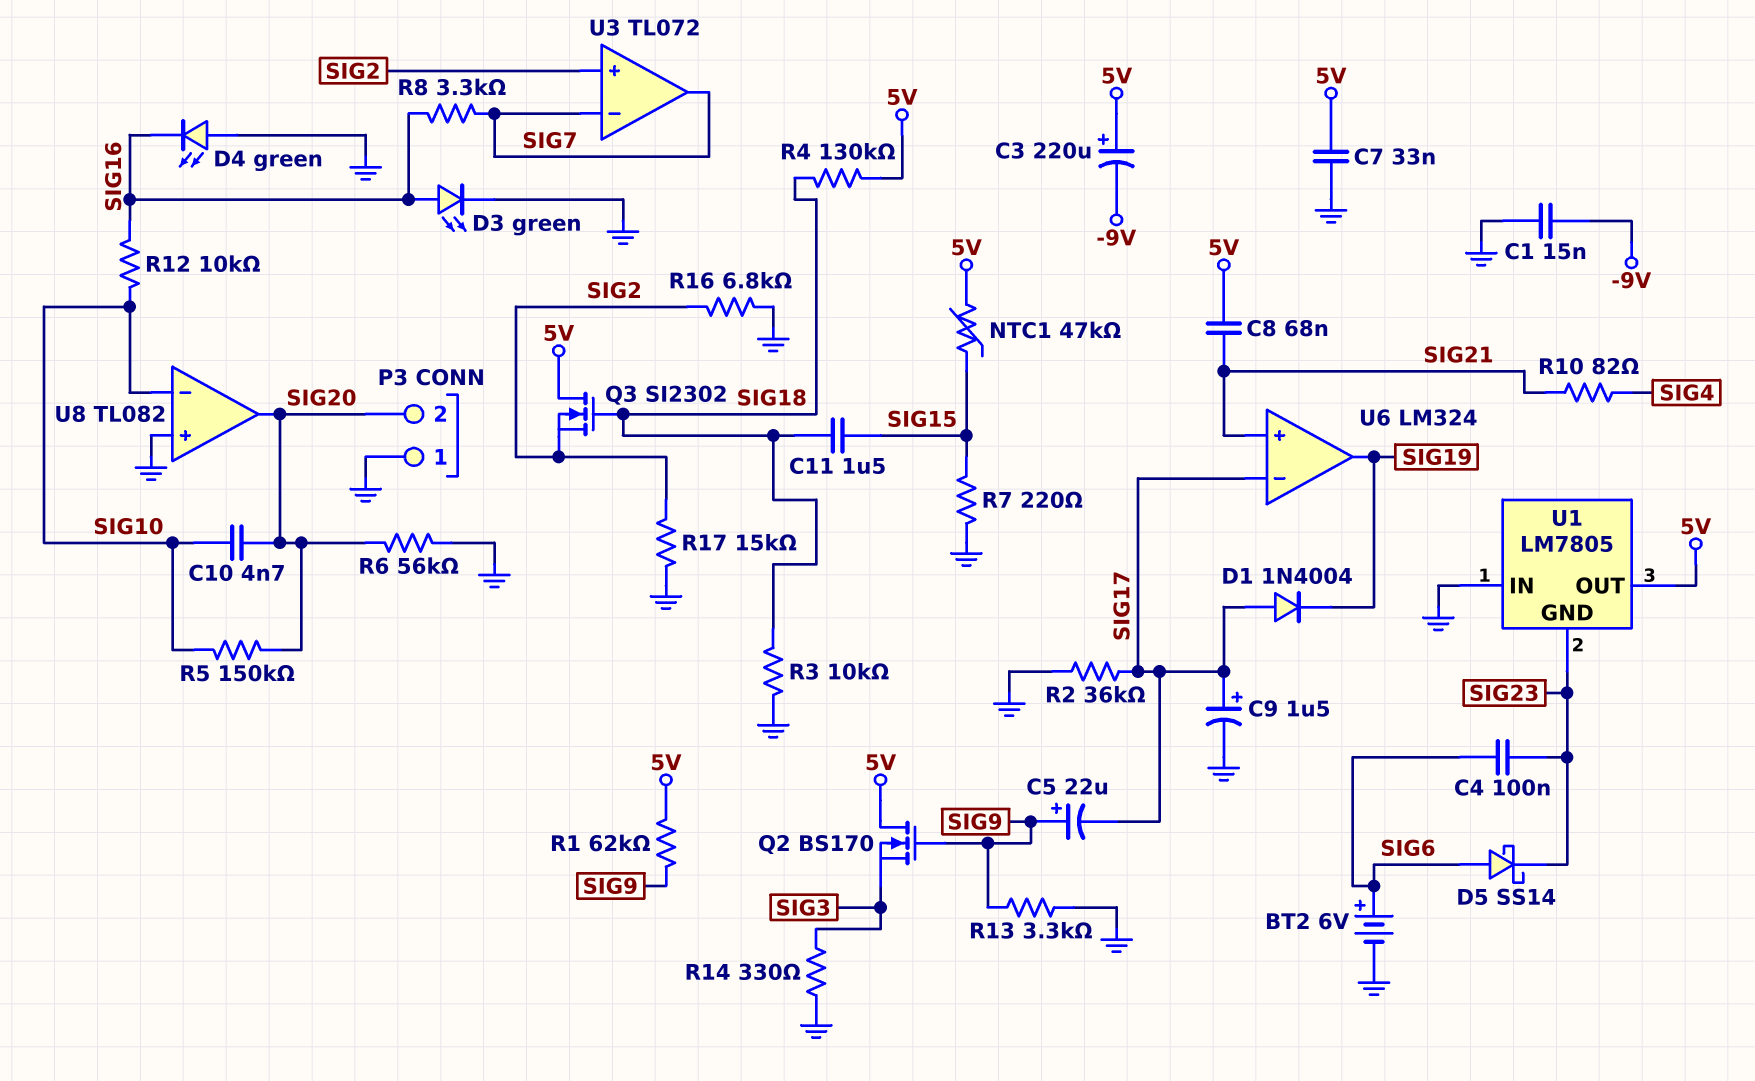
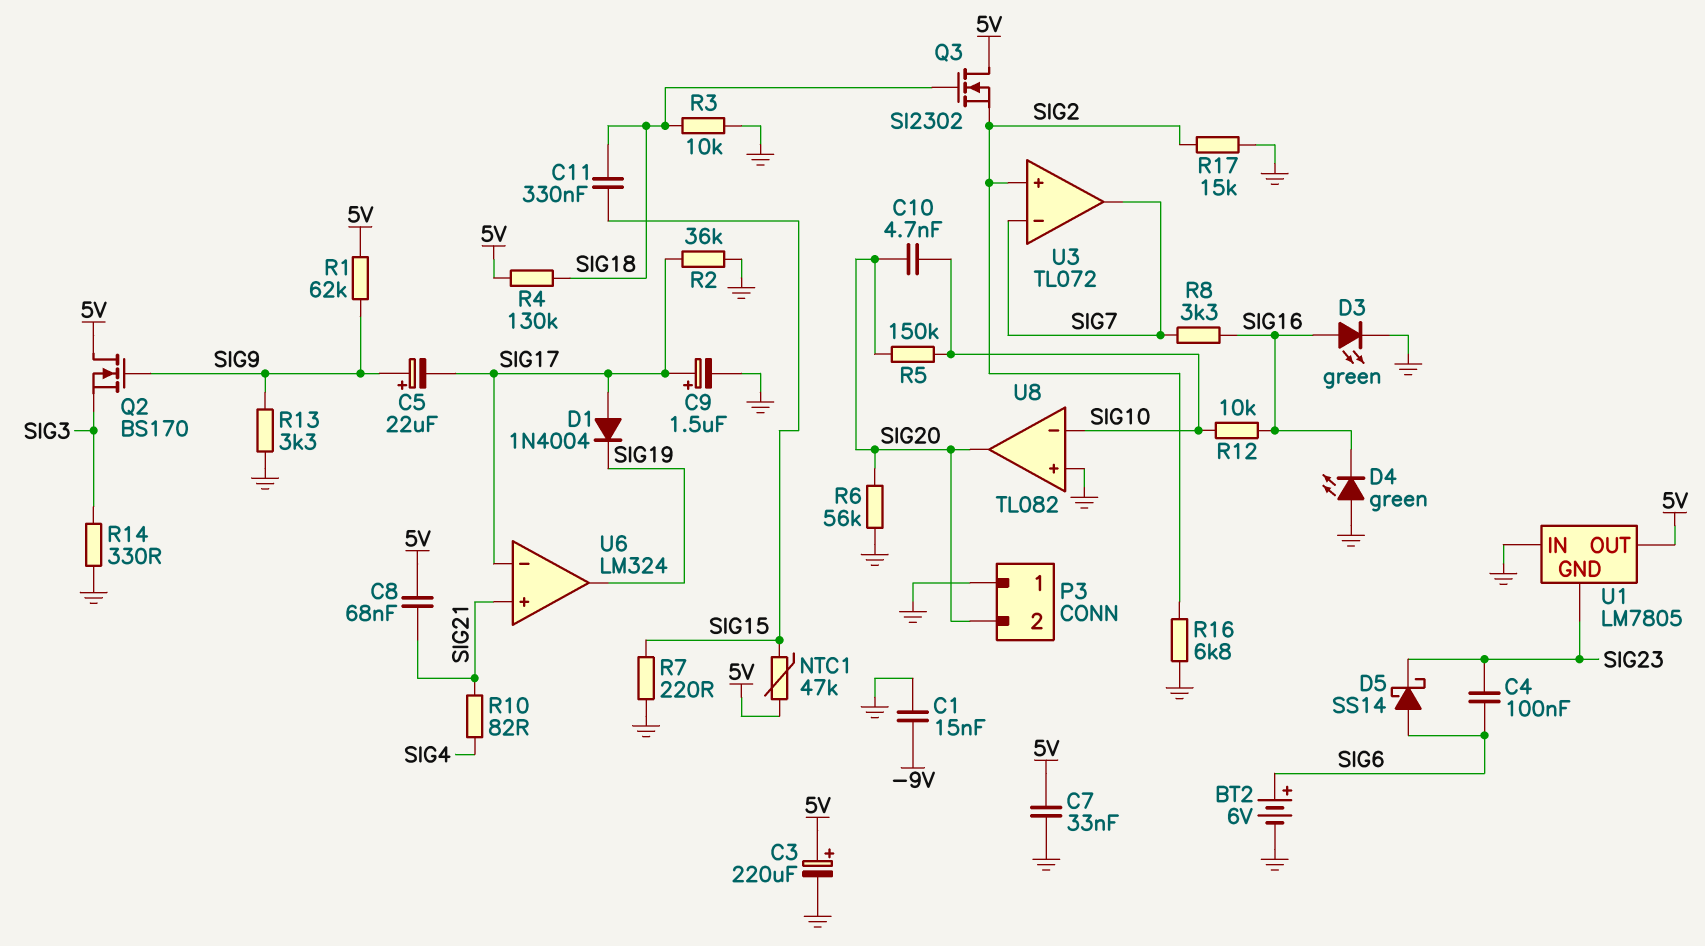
C3: 220uF (plus 5V, minus -9V) -> 220uF (plus 5V, minus GND)
C11: 1.5uF (SIG15, SIG18) -> 330nF (SIG15, SIG18)

